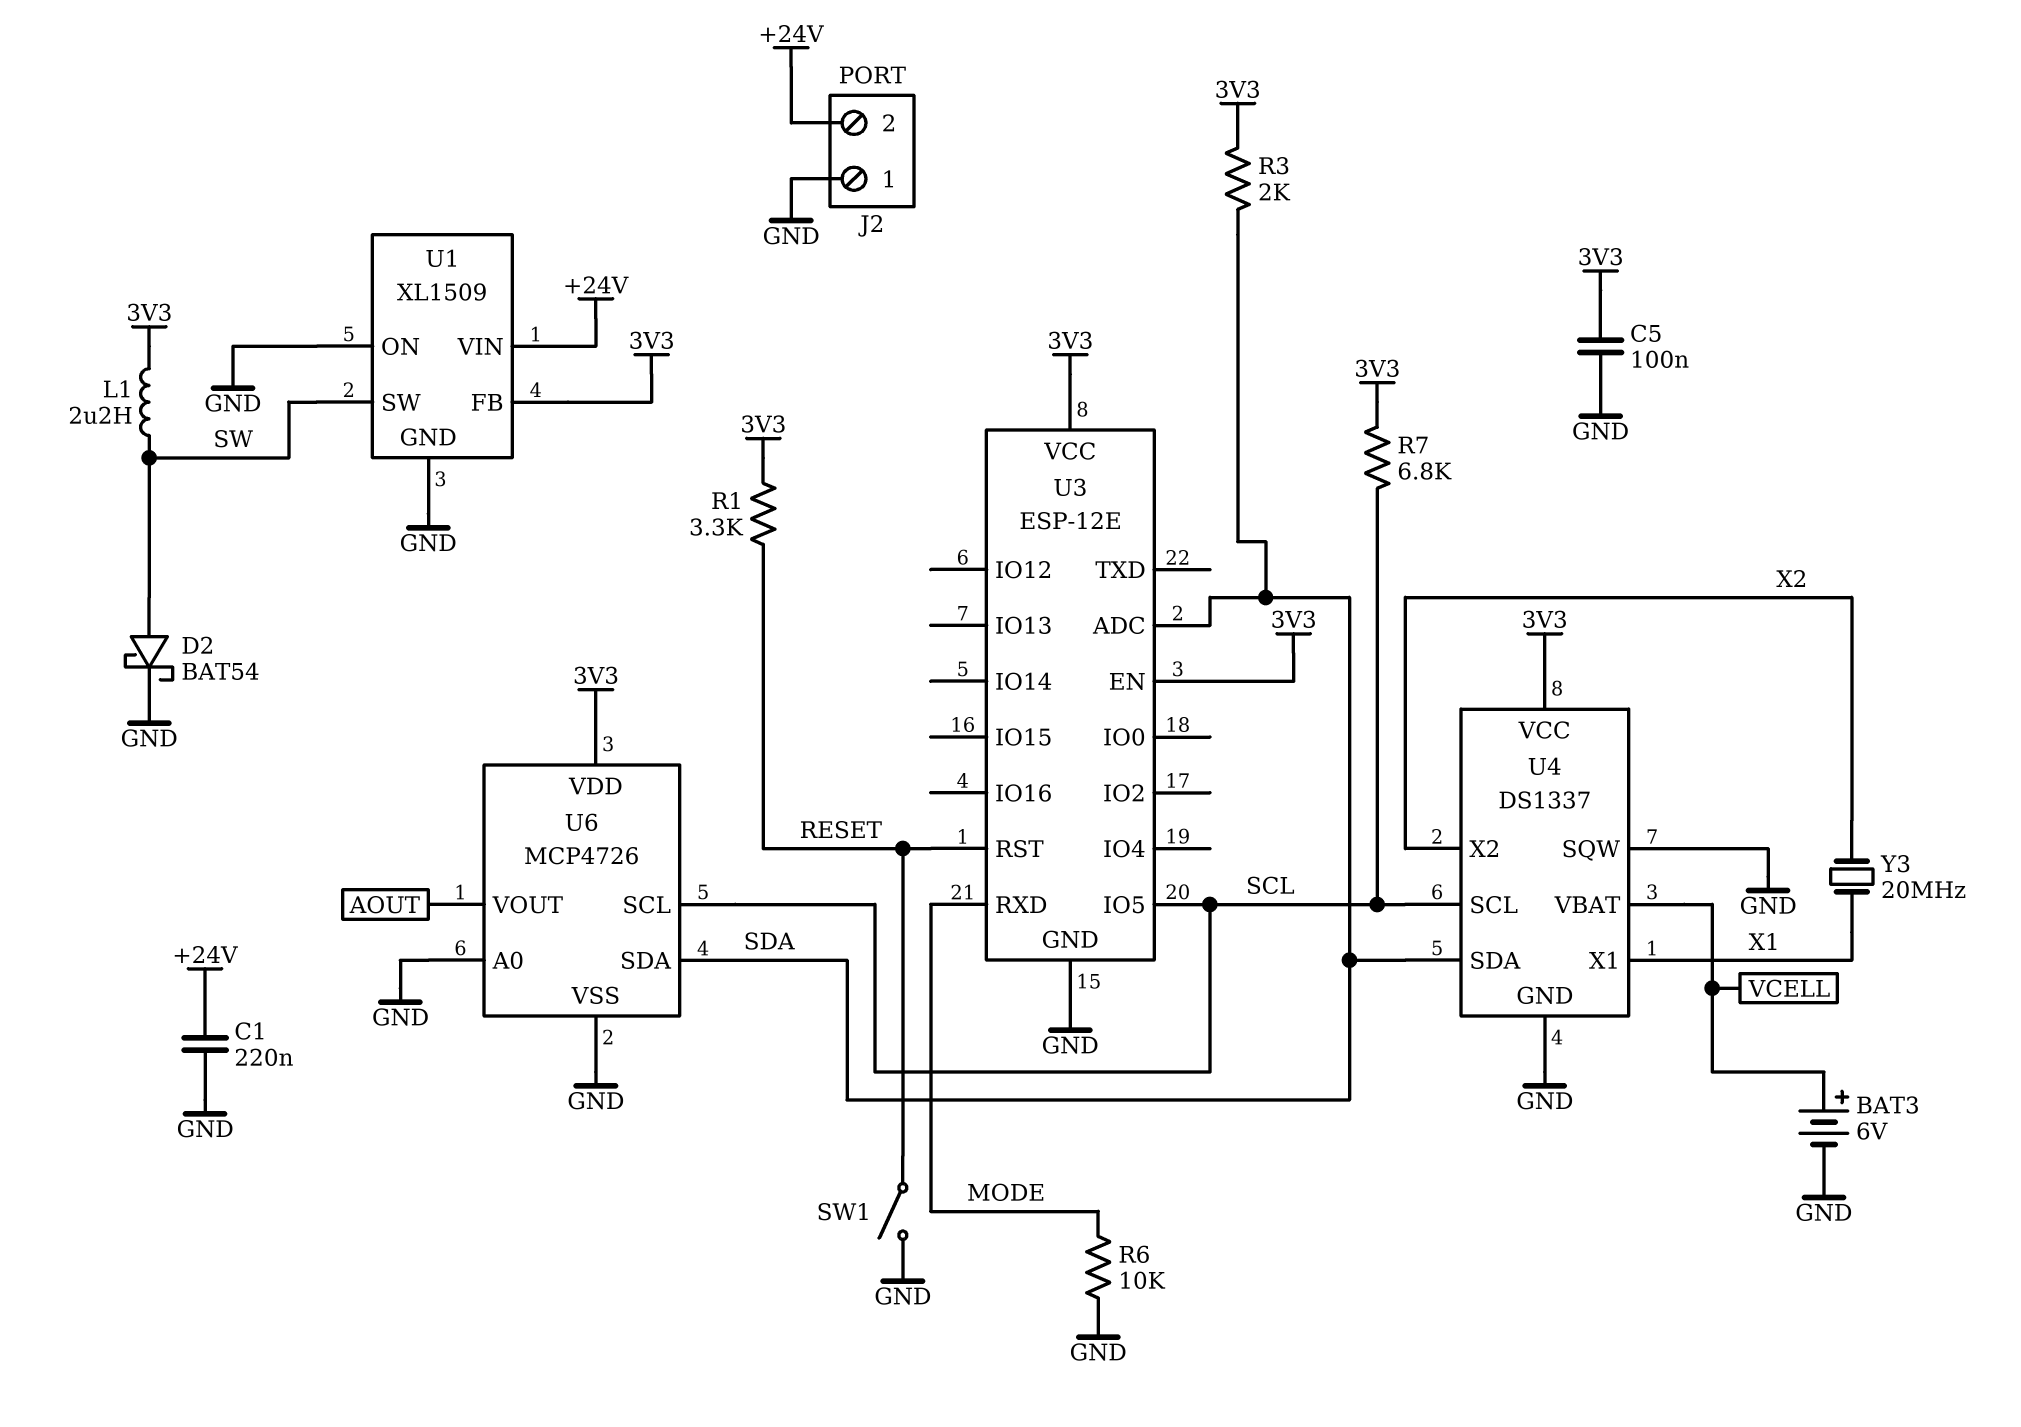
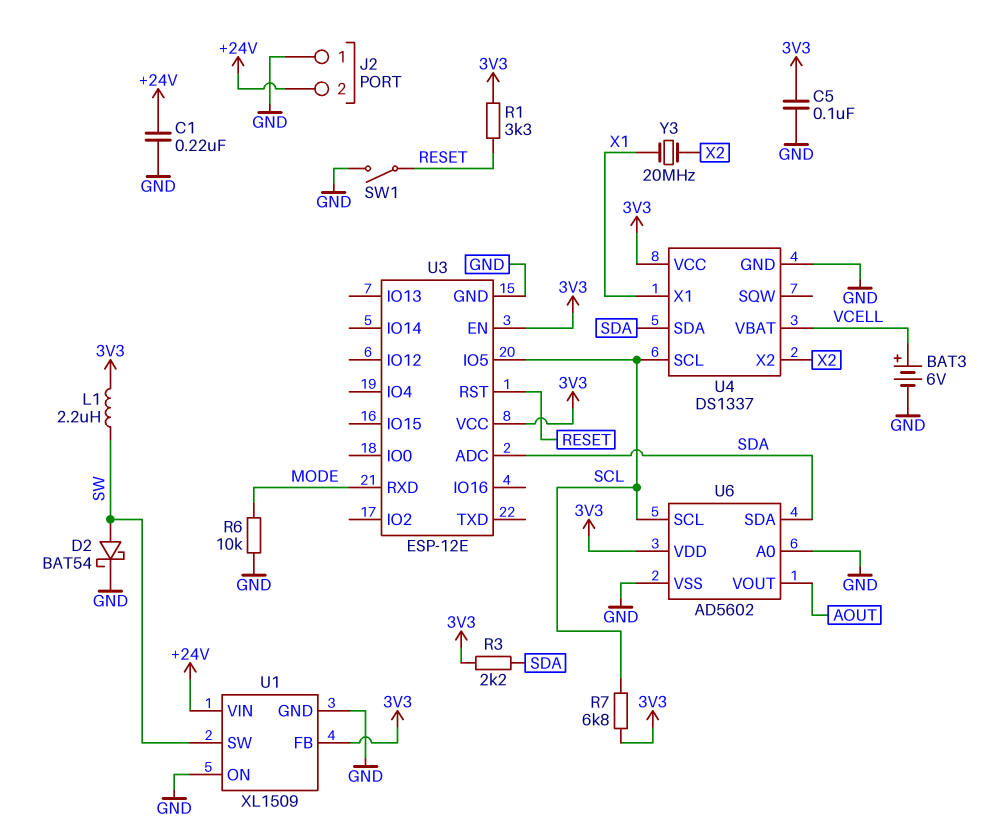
R3: 2k (3V3, SDA) -> 2.2k (3V3, SDA)
U4 pin SQW: GND -> none
U6: MCP4726 -> AD5602

